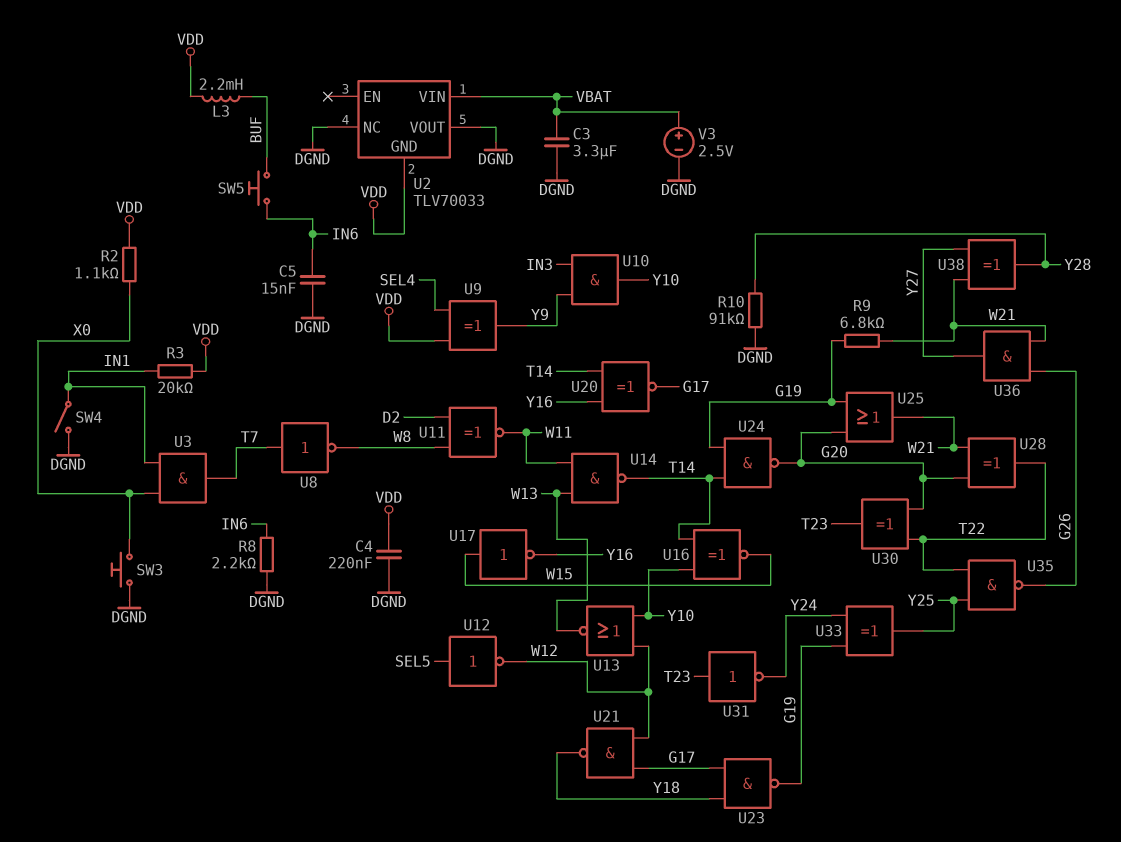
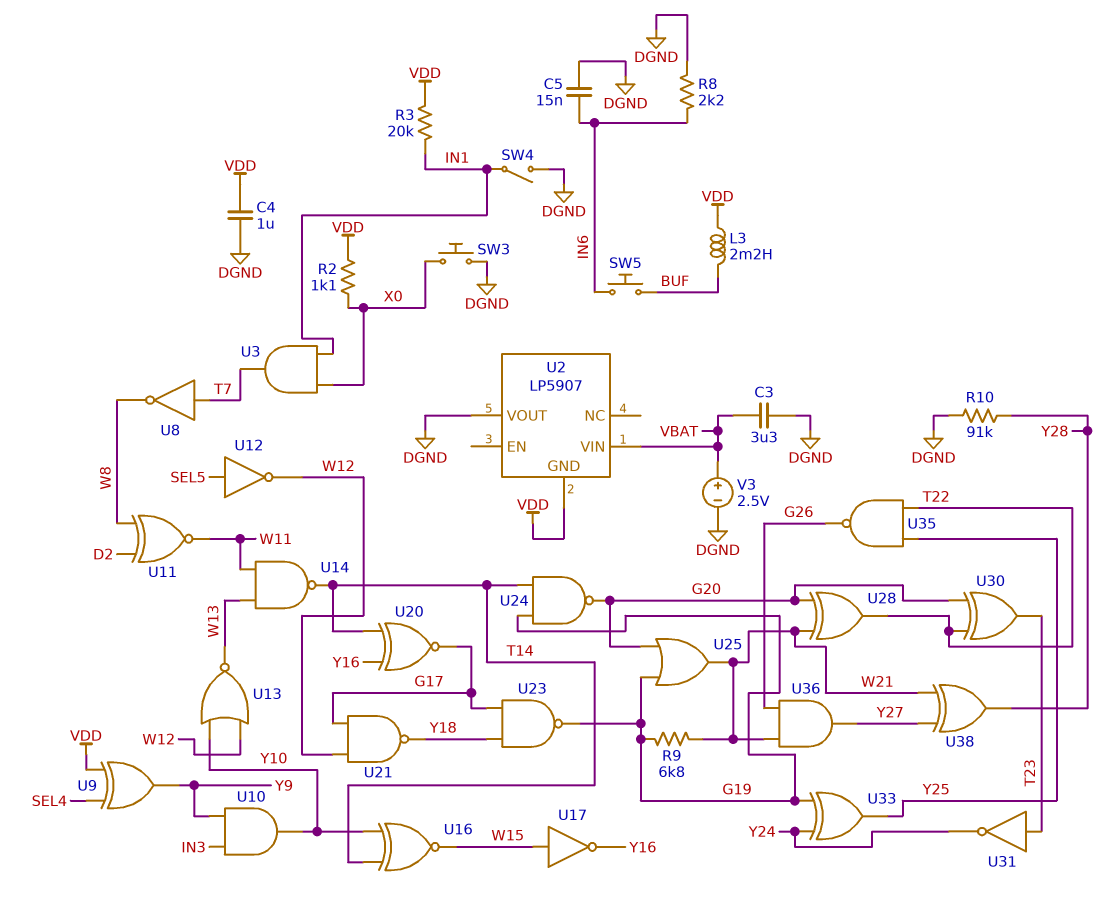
C4: 220nF (DGND, VDD) -> 1uF (DGND, VDD)
U2: TLV70033 -> LP5907
U2 pin NC: DGND -> none

